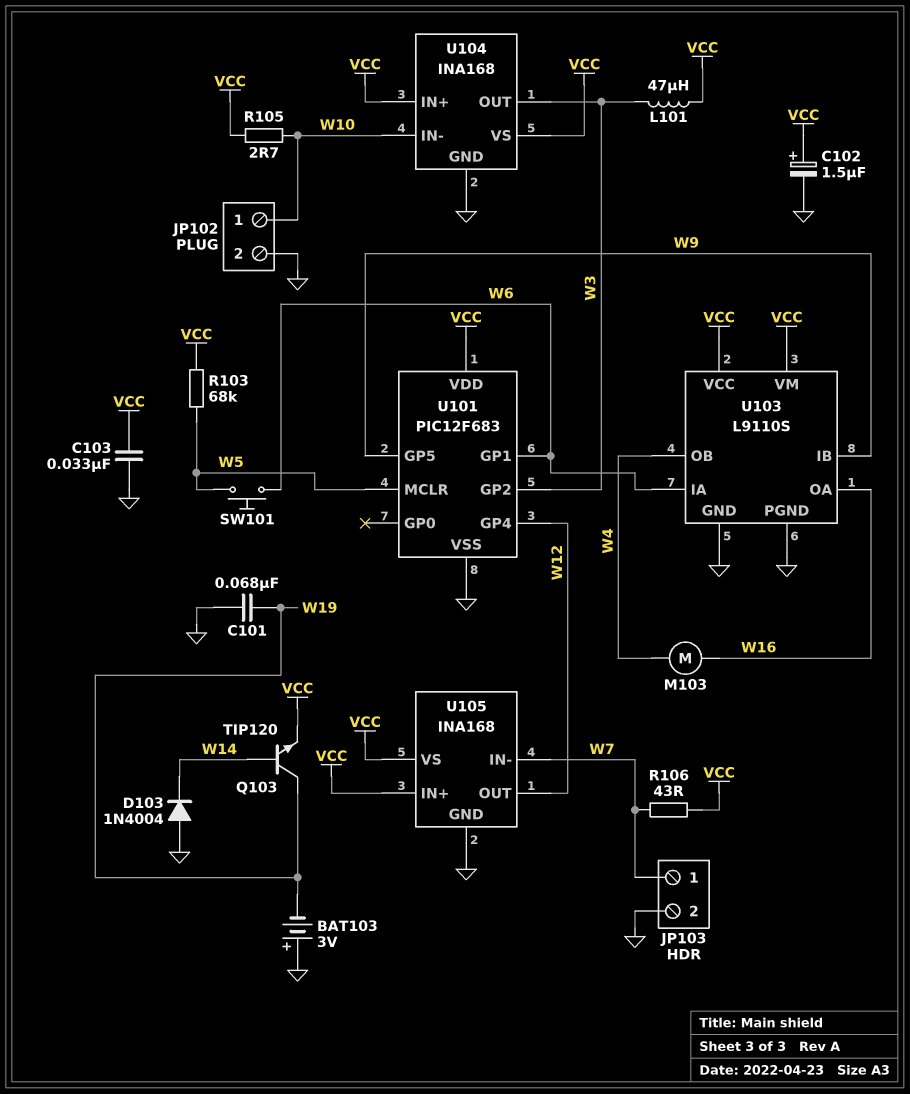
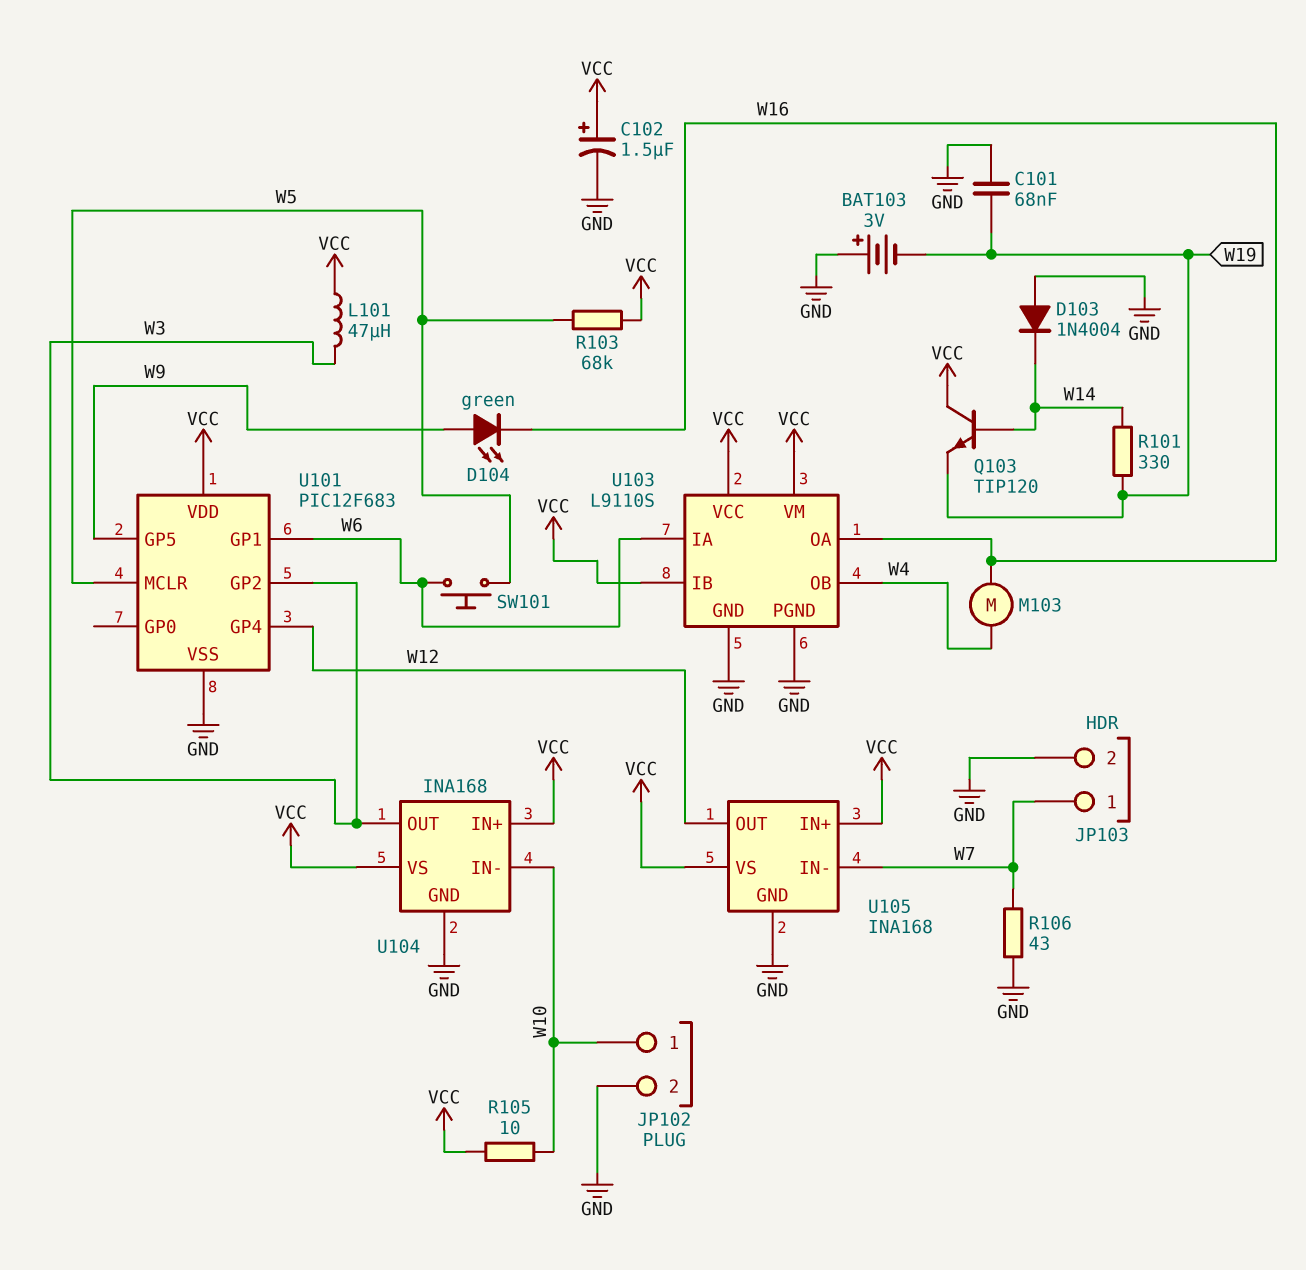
C103: 33nF (GND, VCC) -> none
D104: none -> LED green (A W9, K W16)
Q103: NPN TIP120 (B W14, C W19, E VCC) -> NPN TIP120 (B W14, C VCC, E W19)
R101: none -> 330 (W14, W19)
R105: 2.7 (VCC, W10) -> 10 (VCC, W10)
R106: 43 (VCC, W7) -> 43 (GND, W7)
U103 pin IB: W9 -> VCC

